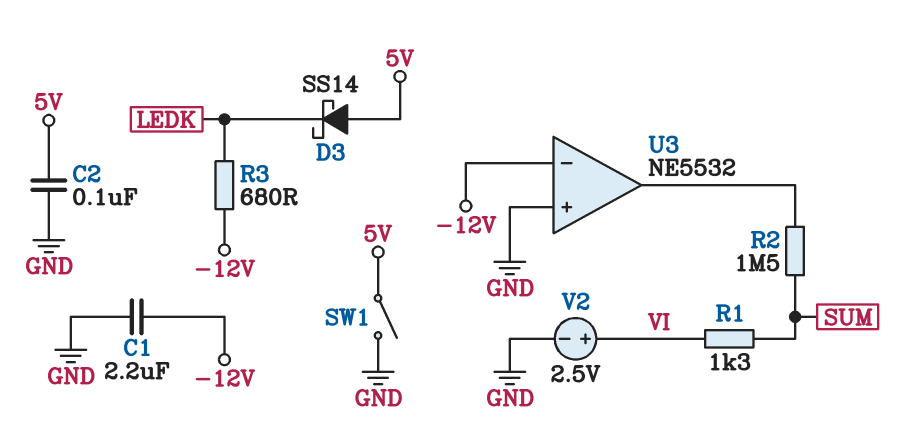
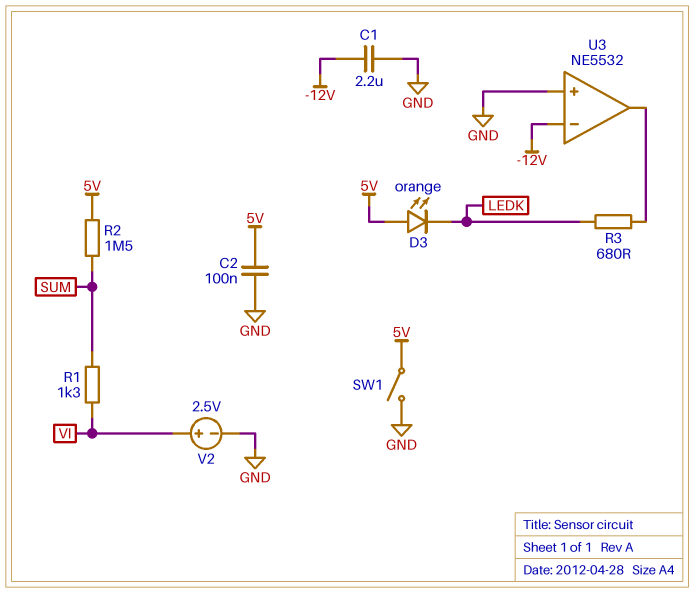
D3: schottky SS14 (A 5V, K LEDK) -> LED orange (A 5V, K LEDK)
R2: 1.5M (SUM, U3/out) -> 1.5M (5V, SUM)
R3: 680 (-12V, LEDK) -> 680 (LEDK, U3/out)

